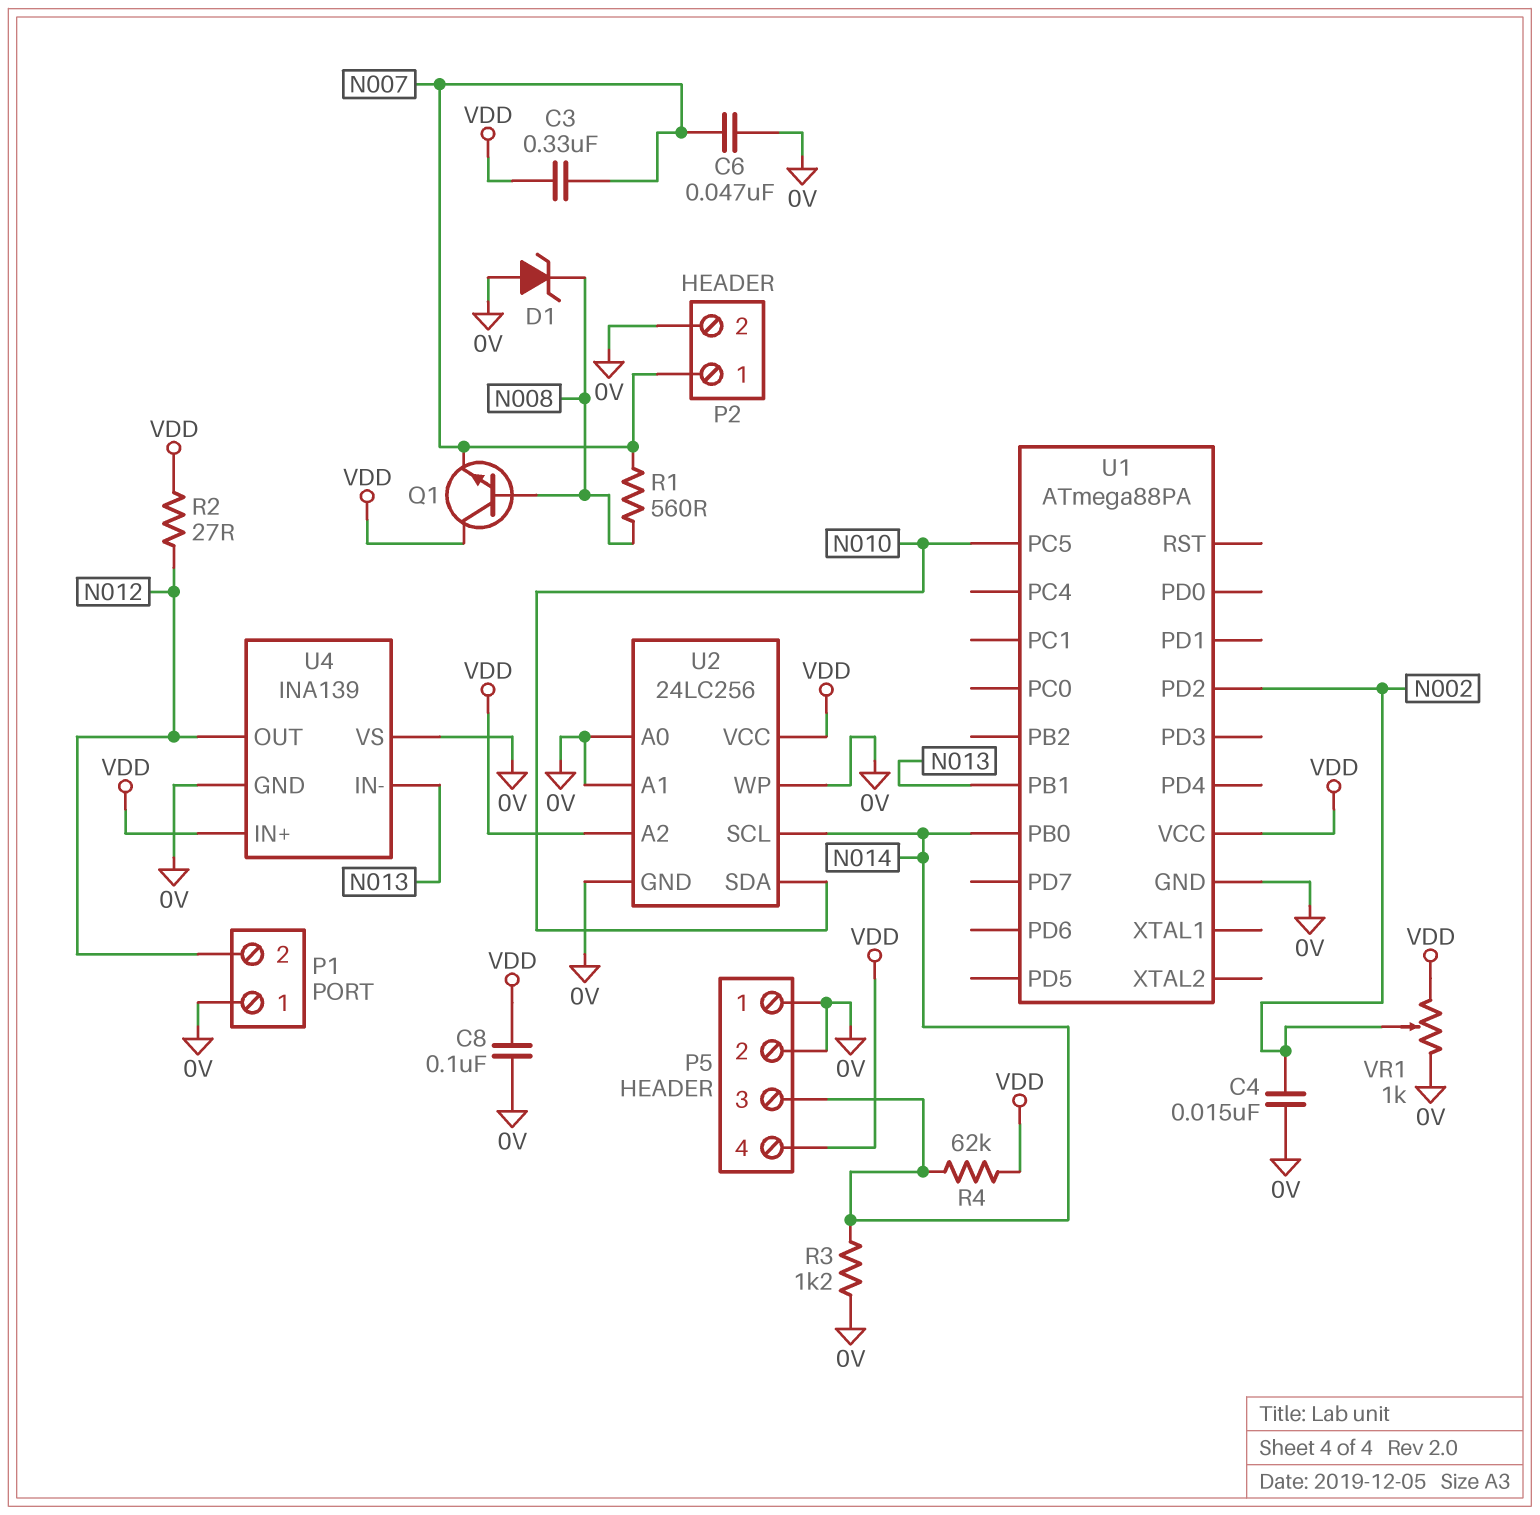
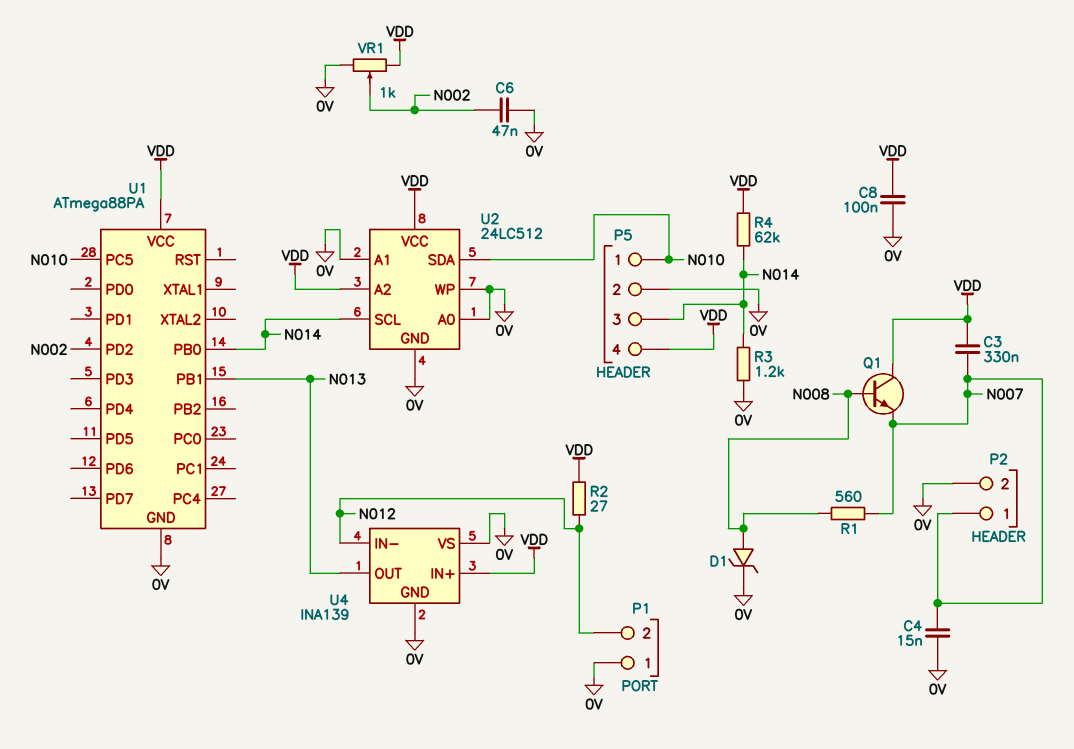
C4: 15nF (0V, N002) -> 15nF (0V, N007)
C6: 47nF (0V, N007) -> 47nF (0V, N002)
D1: zener (A 0V, K N008) -> zener (A N008, K 0V)
P5 pin 1: 0V -> N010
U2: 24LC256 -> 24LC512
U4 pin IN-: N013 -> N012
U4 pin OUT: N012 -> N013

